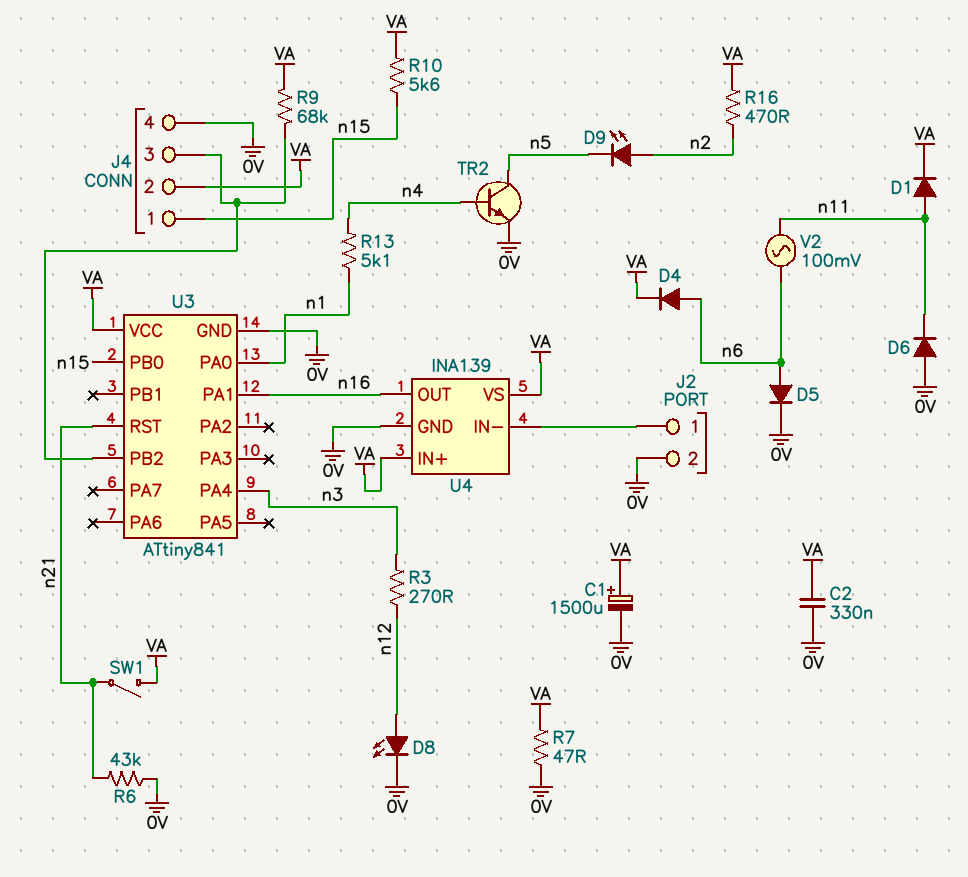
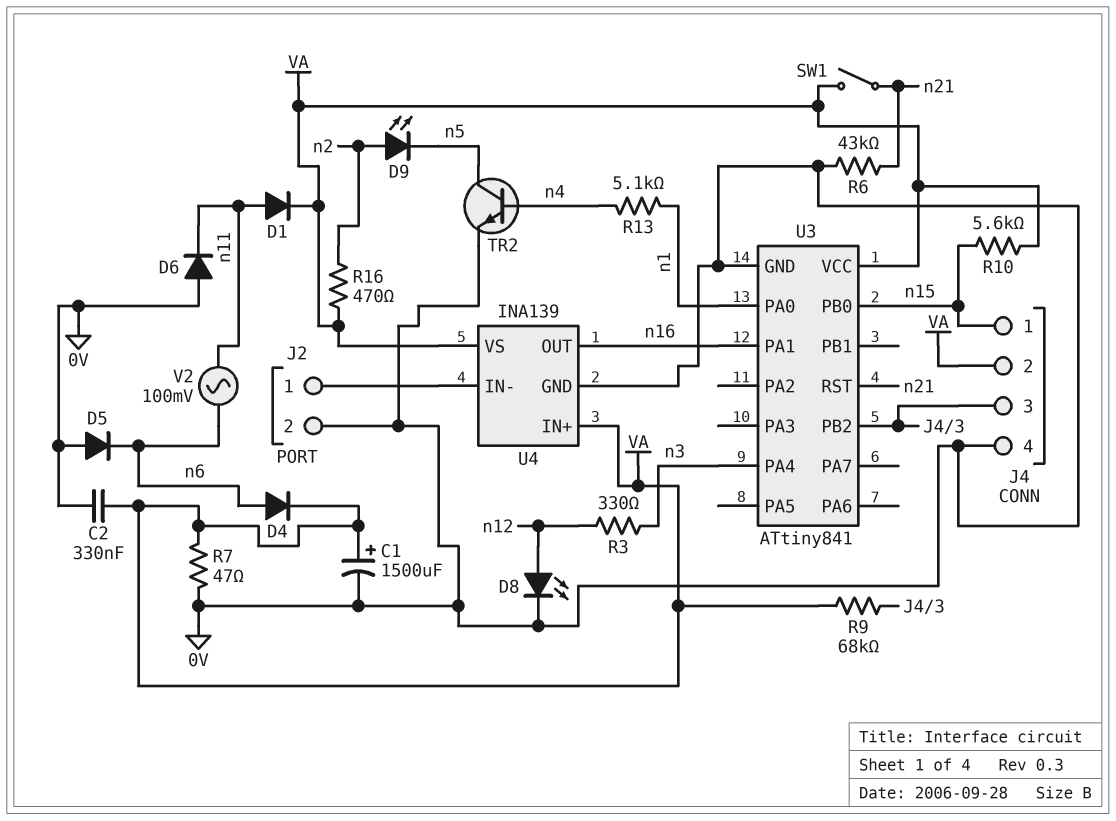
D5: diode (A n6, K 0V) -> diode (A 0V, K n6)
R3: 270 (n3, n12) -> 330 (n3, n12)

